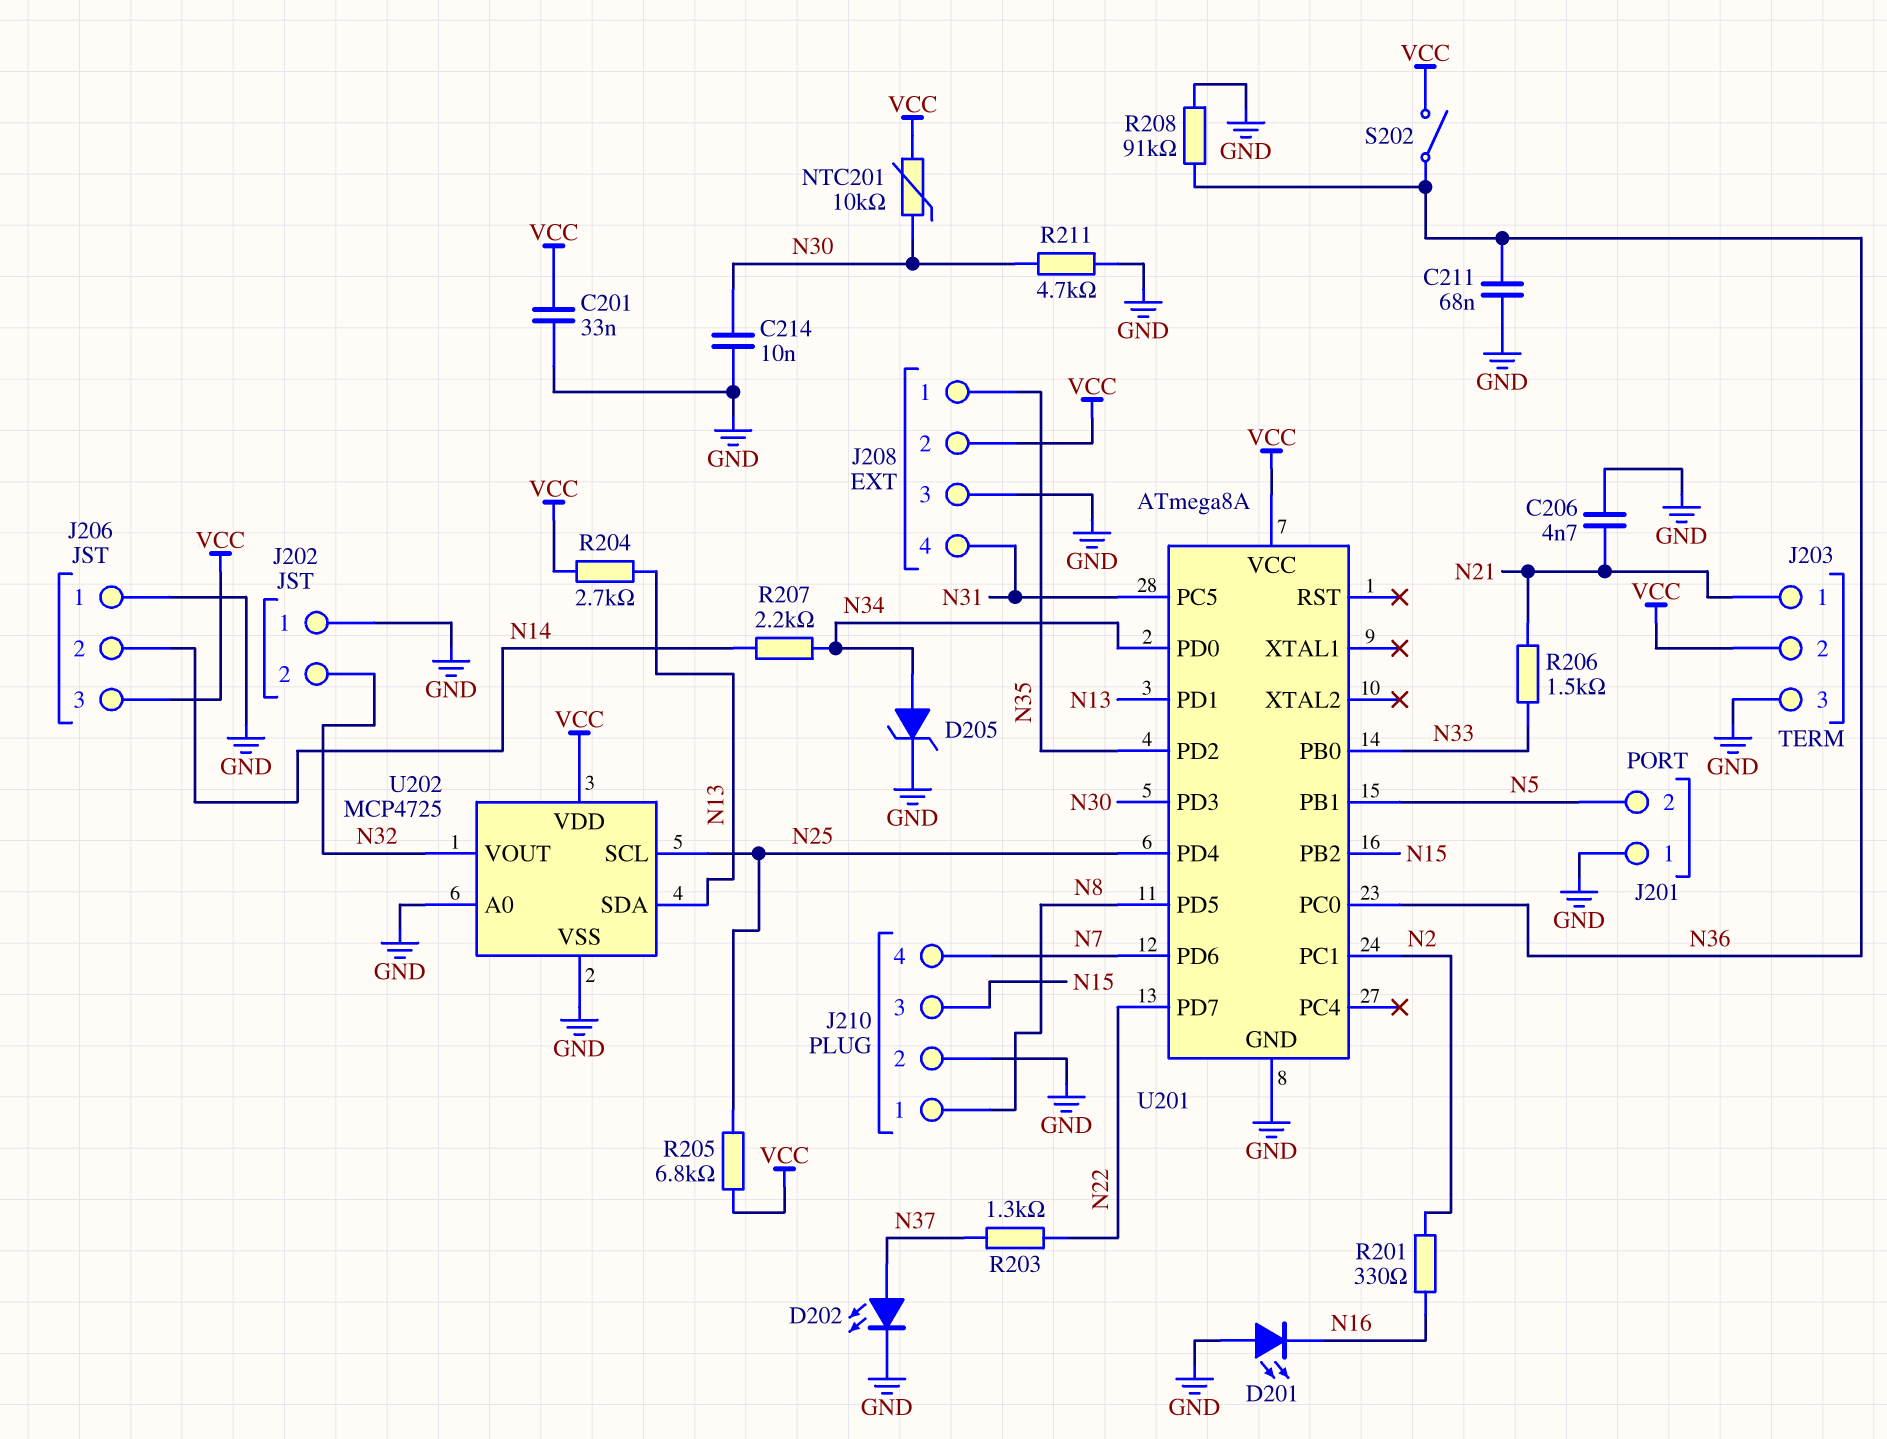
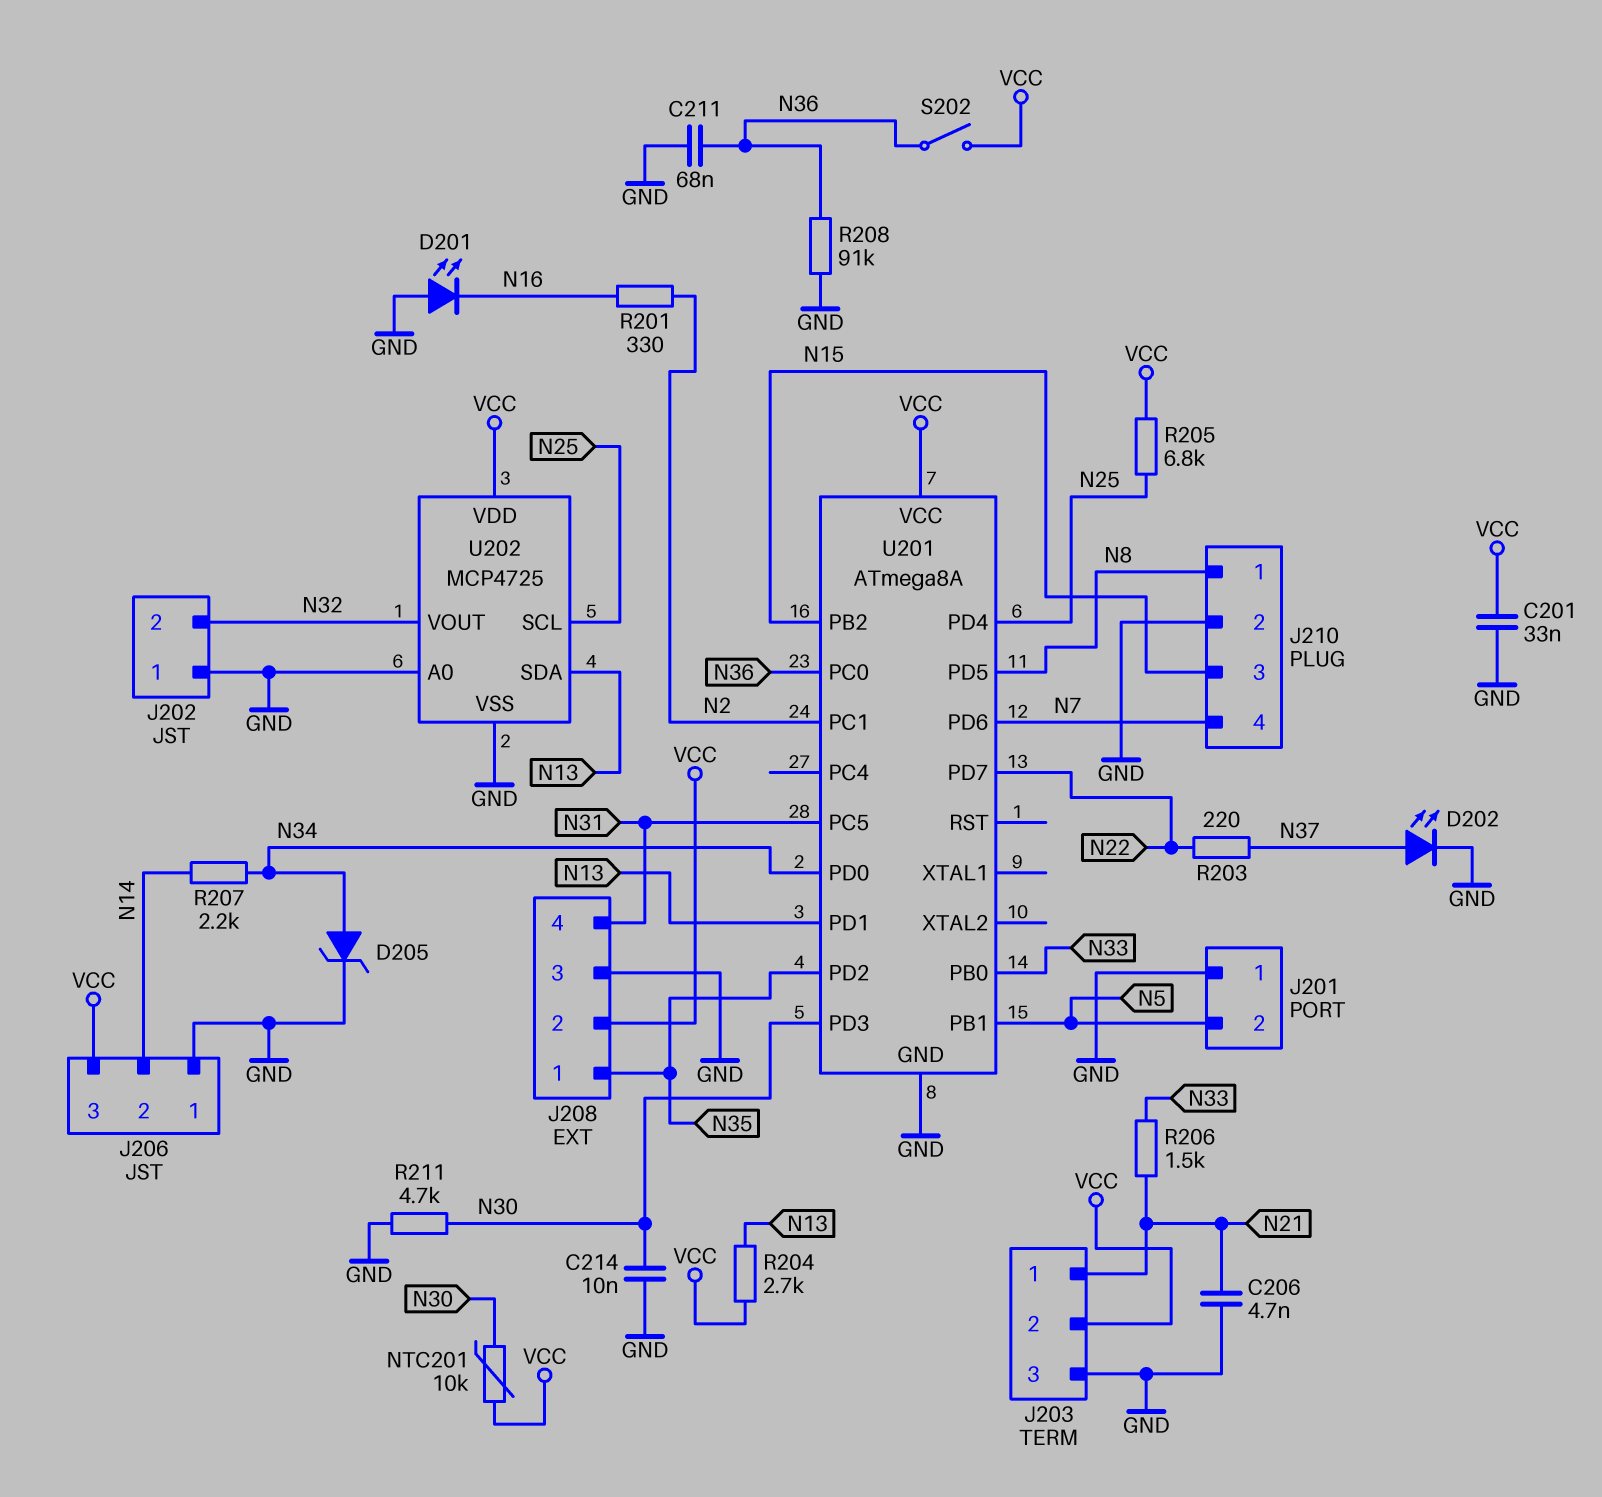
R203: 1.3k (N22, N37) -> 220 (N22, N37)

